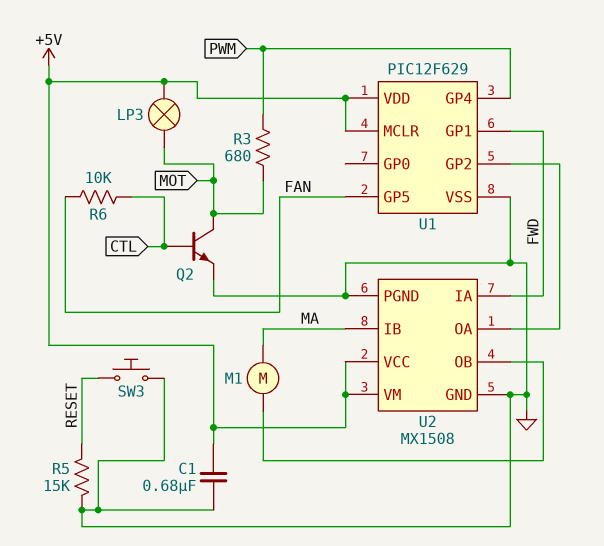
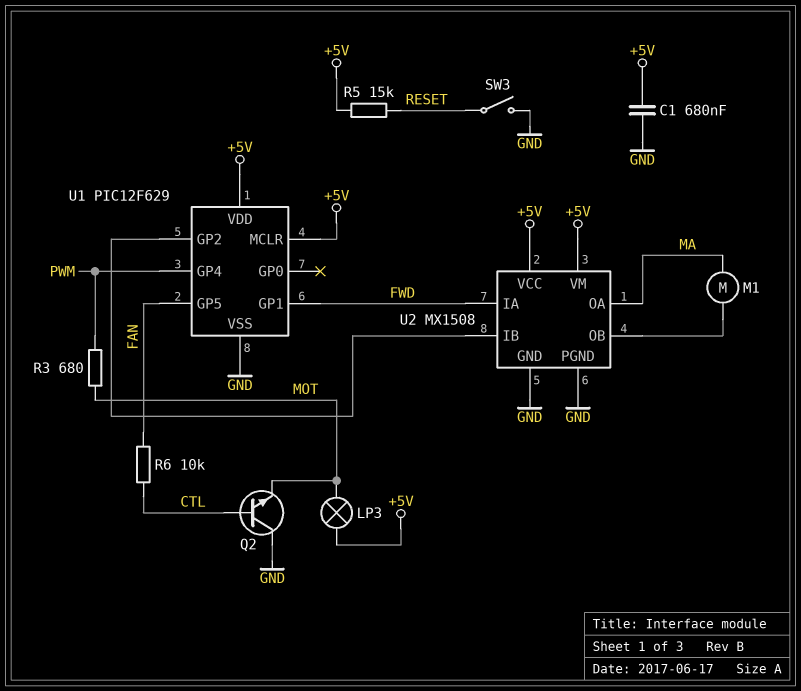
Q2: NPN (B CTL, C MOT, E GND) -> NPN (B CTL, C GND, E MOT)
R5: 15k (GND, RESET) -> 15k (+5V, RESET)
SW3: button (GND, RESET) -> switch (GND, RESET)
U2 pin IB: MA -> U1/GP2
U2 pin OA: U1/GP2 -> MA

